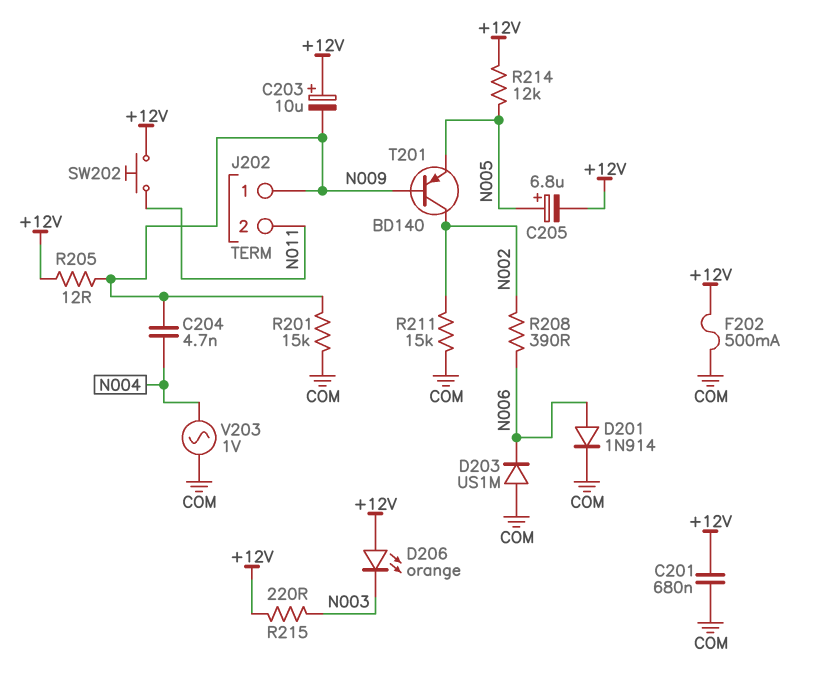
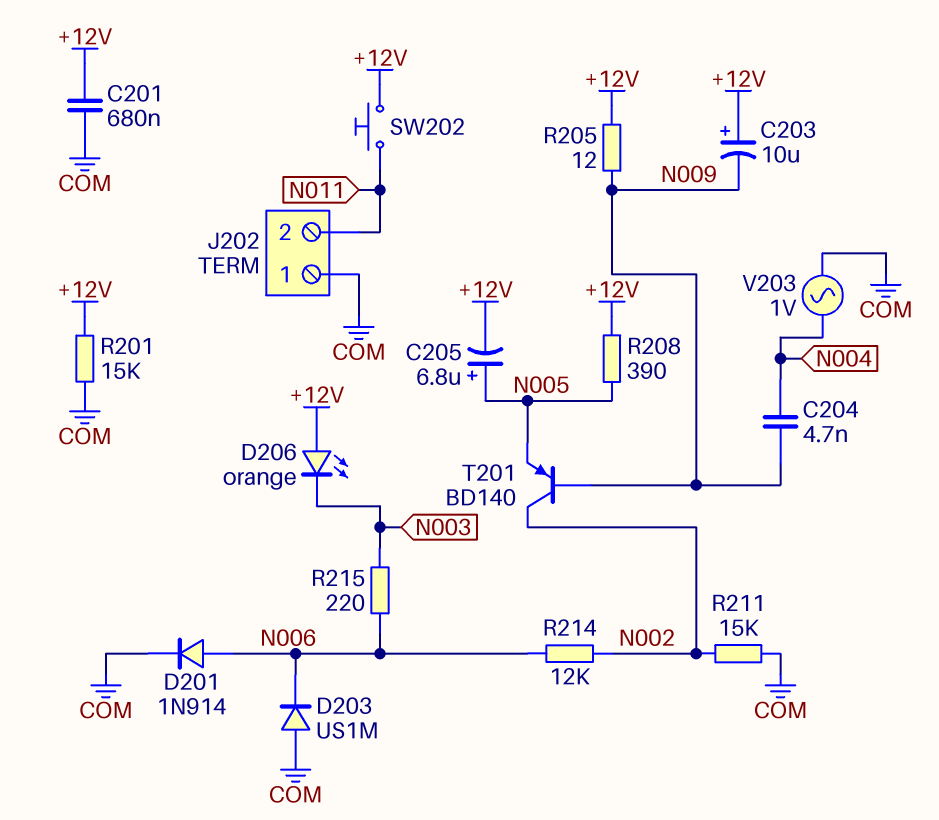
F202: 500mA (+12V, COM) -> none
J202 pin 1: N009 -> COM
R201: 15k (COM, N009) -> 15k (+12V, COM)
R208: 390 (N002, N006) -> 390 (+12V, N005)
R214: 12k (+12V, N005) -> 12k (N002, N006)
R215: 220 (+12V, N003) -> 220 (N003, N006)

